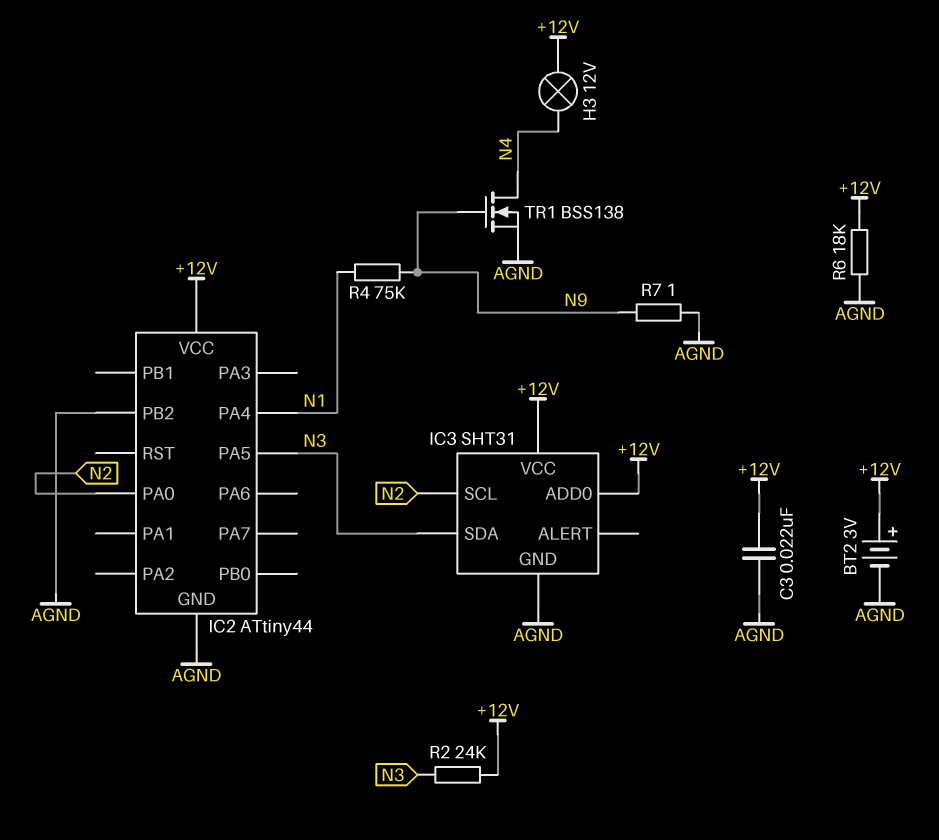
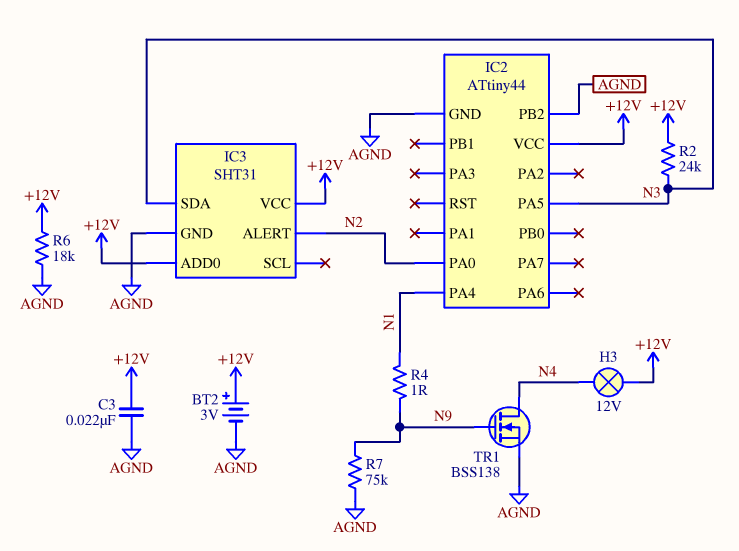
IC3 pin ALERT: none -> N2
IC3 pin SCL: N2 -> none
R4: 75k (N1, N9) -> 1 (N1, N9)
R7: 1 (AGND, N9) -> 75k (AGND, N9)

